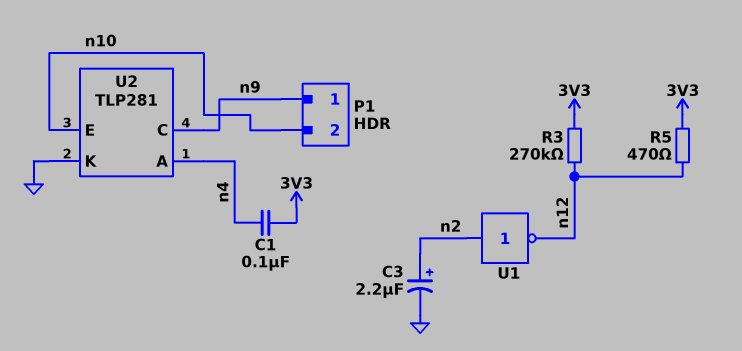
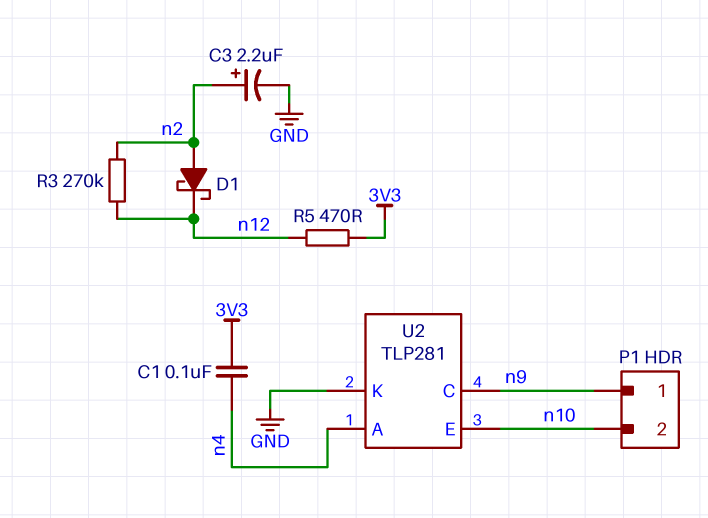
D1: none -> schottky (A n2, K n12)
R3: 270k (3V3, n12) -> 270k (n2, n12)
U1: NOT (in n2, out n12) -> none

